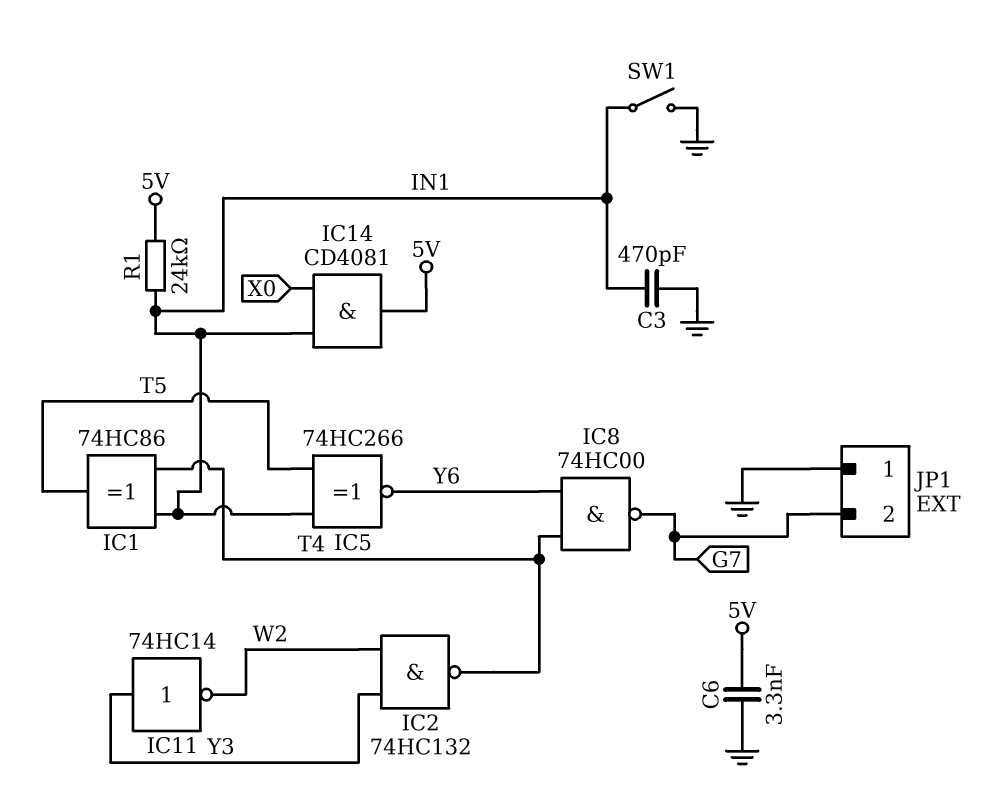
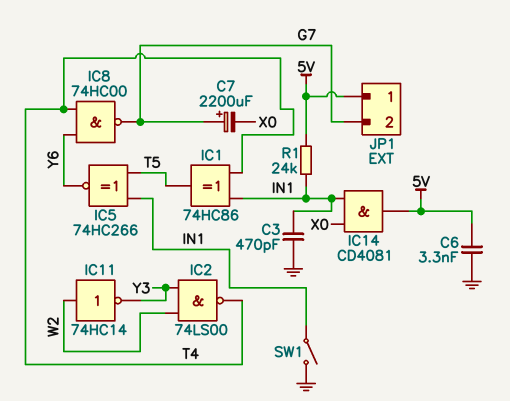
C7: none -> 2200uF (plus G7, minus X0)
IC2: NAND 74HC132 (in W2, in Y3, out T4) -> NAND 74LS00 (in W2, in Y3, out T4)
IC11: NOT 74HC14 (in Y3, out W2) -> NOT 74HC14 (in W2, out Y3)
JP1 pin 1: GND -> 5V

